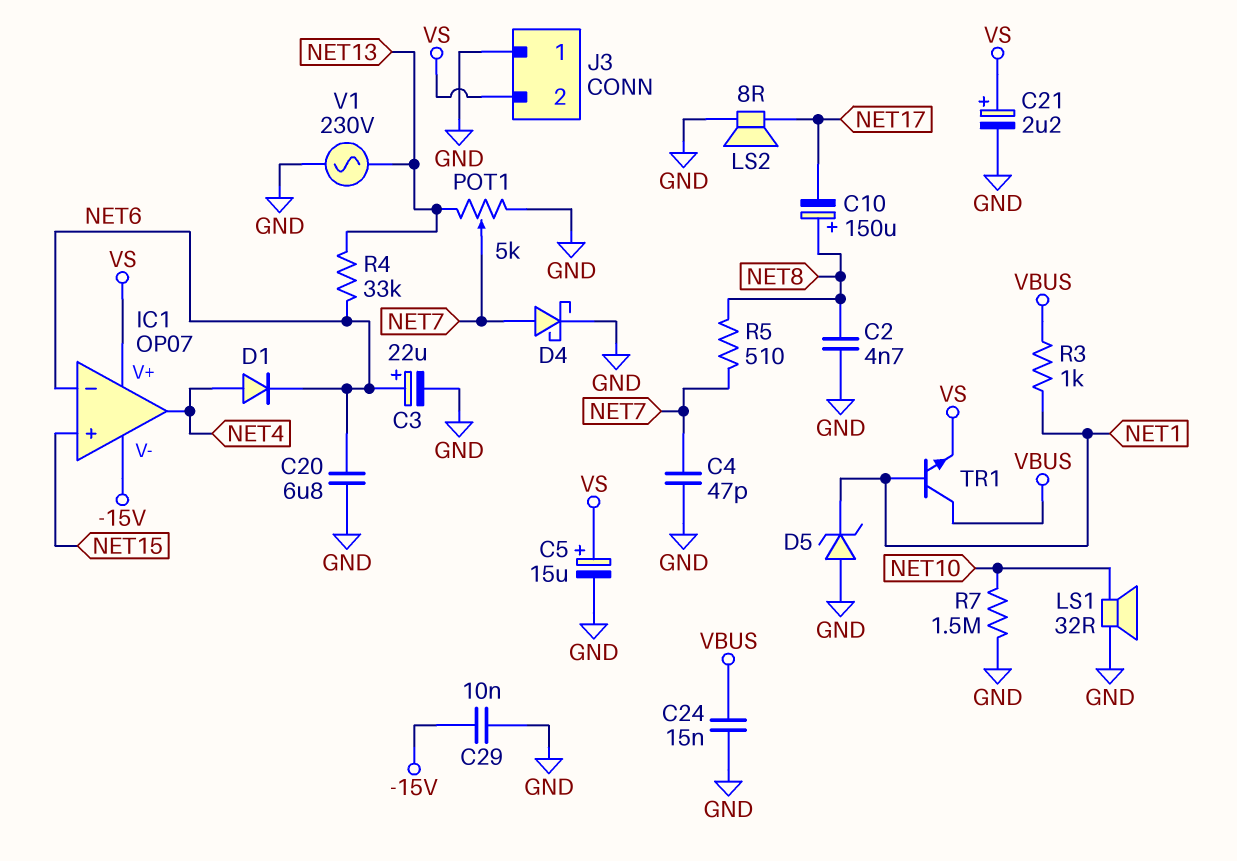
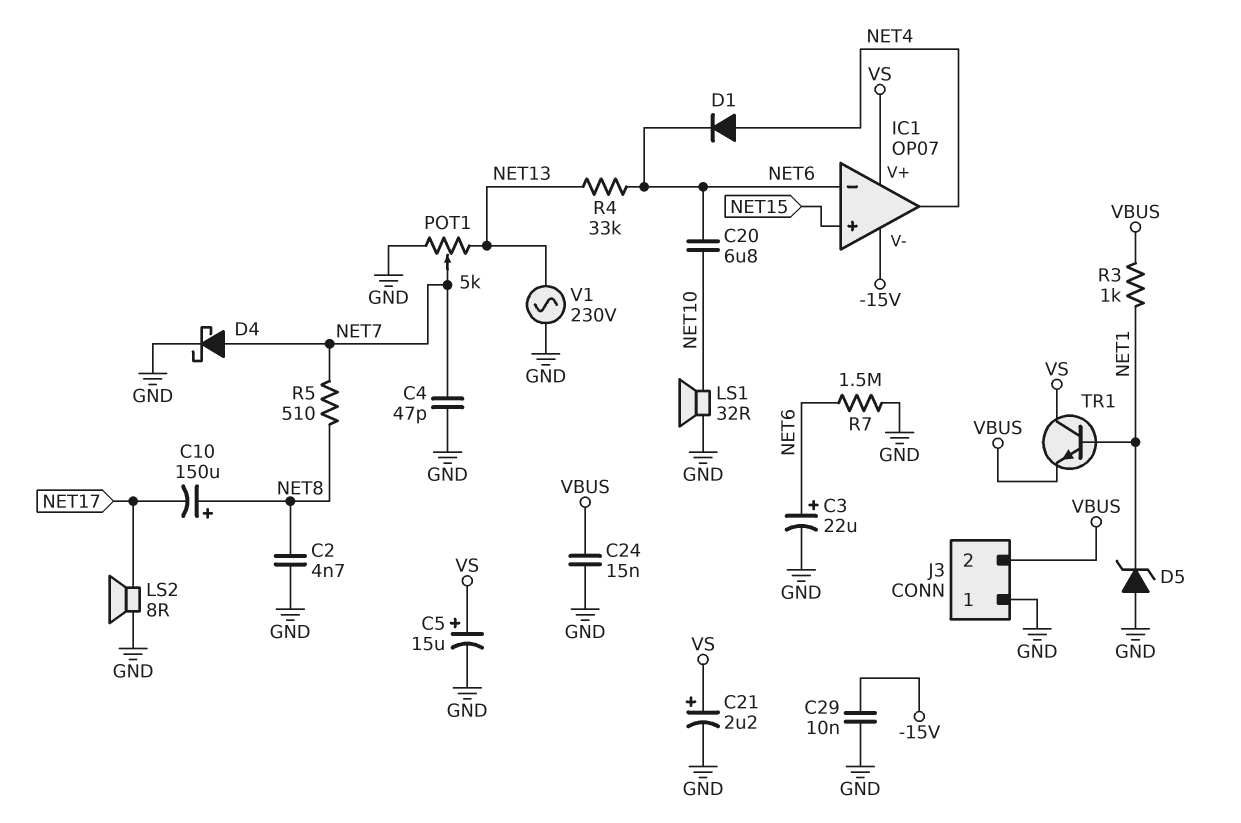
C20: 6.8uF (GND, NET6) -> 6.8uF (NET6, NET10)
J3 pin 2: VS -> VBUS
R7: 1.5M (GND, NET10) -> 1.5M (GND, NET6)
TR1: NPN (B NET1, C VBUS, E VS) -> NPN (B NET1, C VS, E VBUS)

